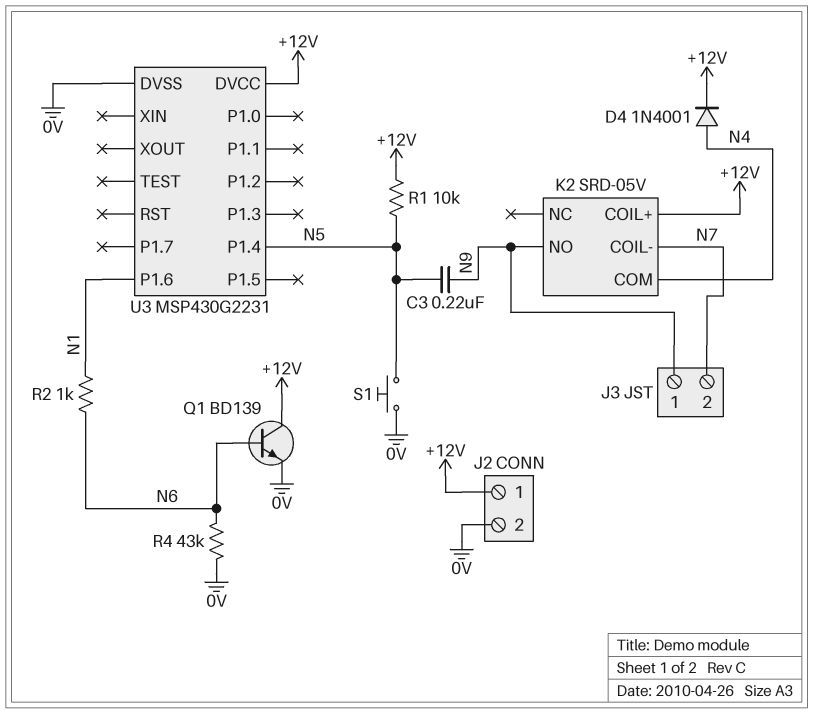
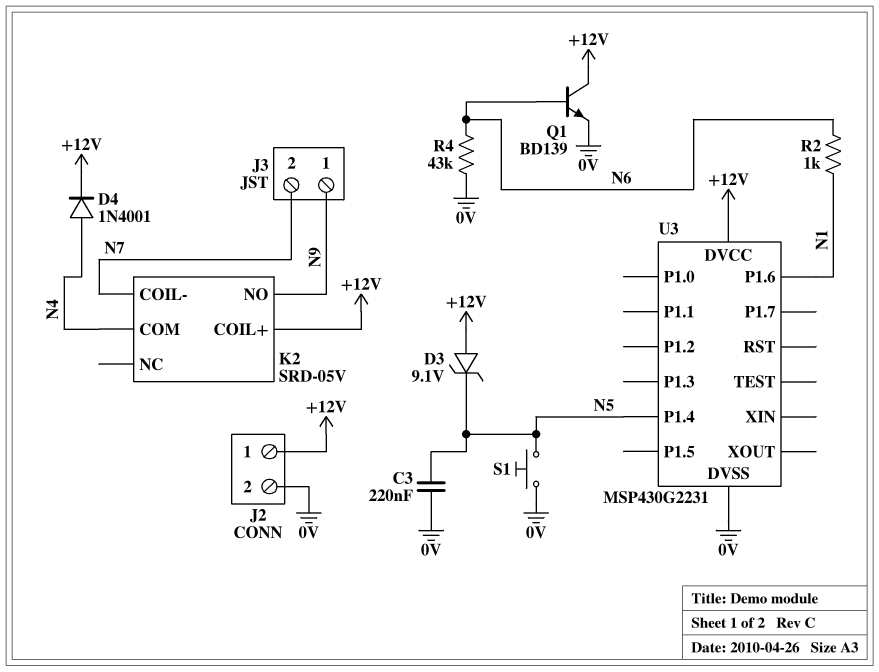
C3: 220nF (N5, N9) -> 220nF (0V, N5)
D3: none -> zener 9.1V (A +12V, K N5)
R1: 10k (+12V, N5) -> none

